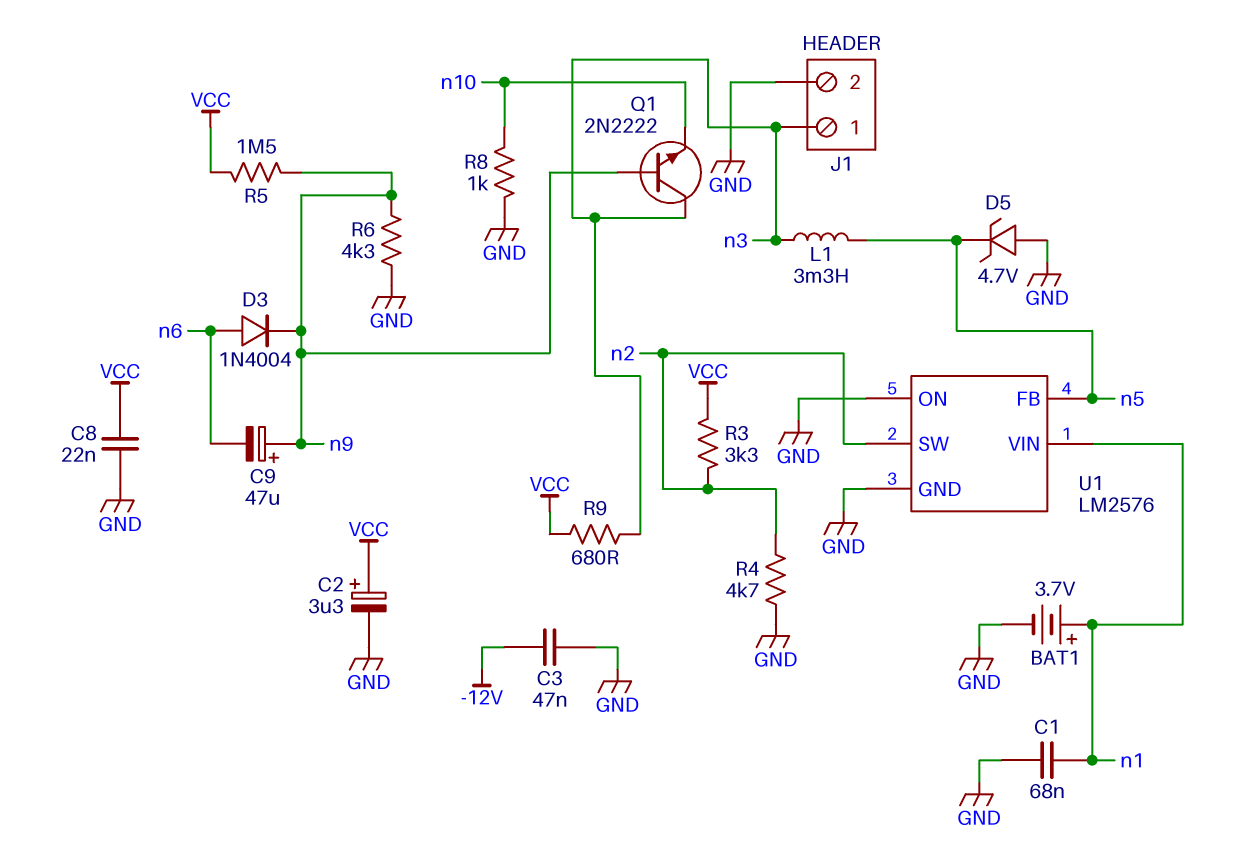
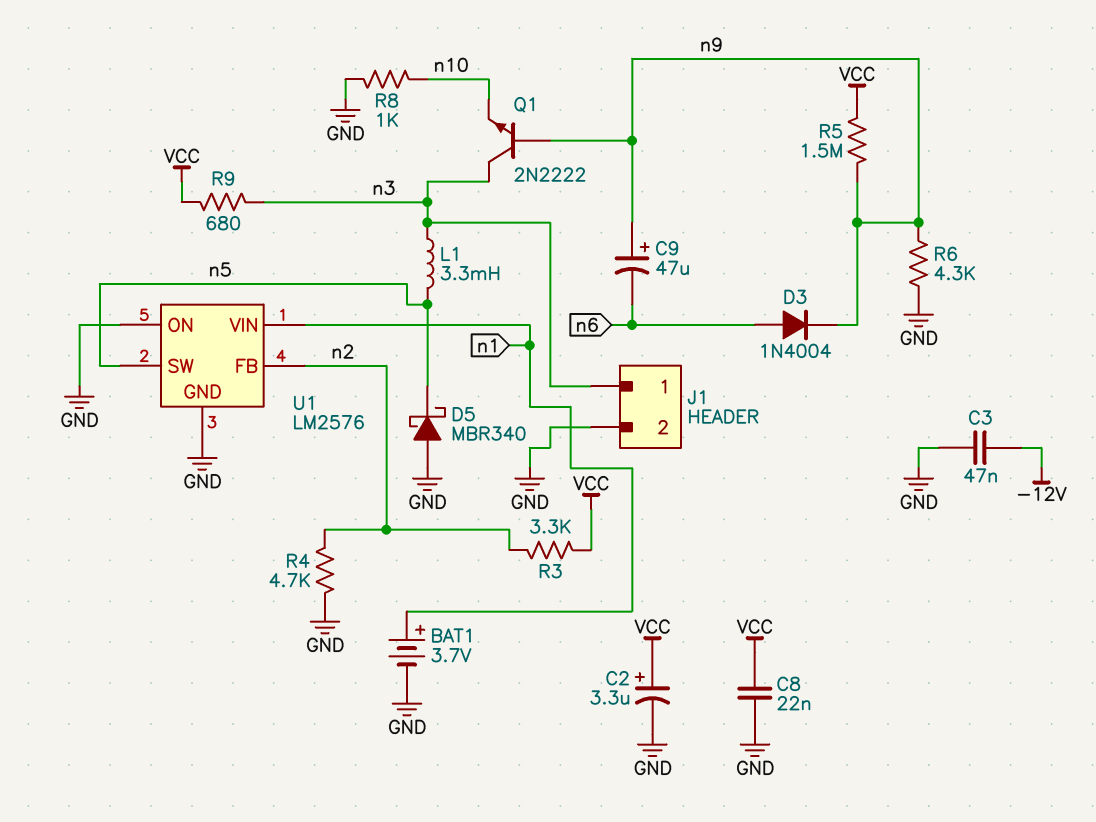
C1: 68nF (GND, n1) -> none
D5: zener 4.7V (A GND, K n5) -> schottky MBR340 (A GND, K n5)
U1 pin FB: n5 -> n2
U1 pin SW: n2 -> n5

